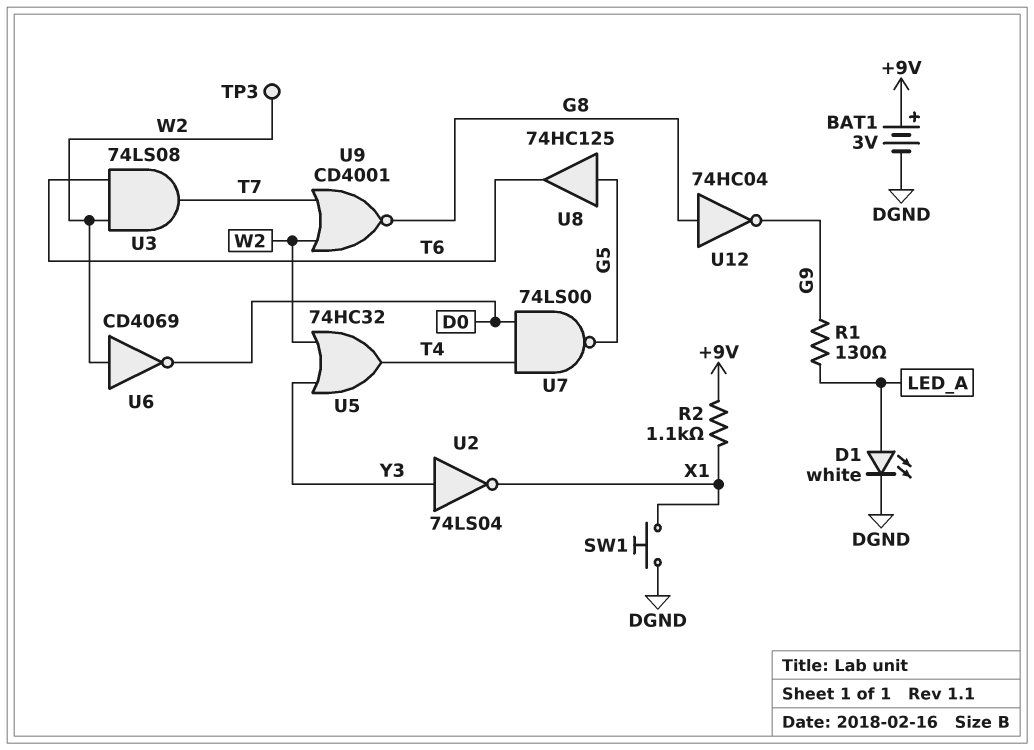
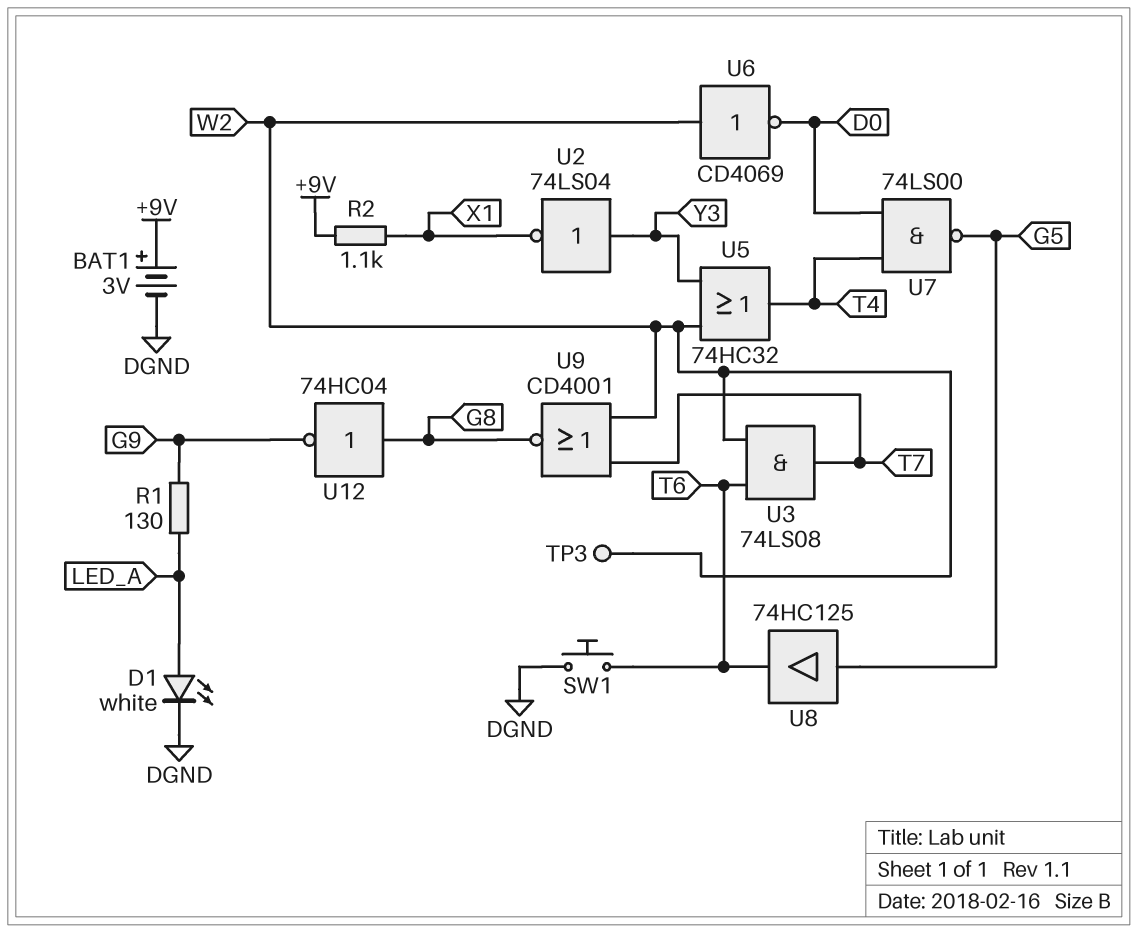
SW1: button (DGND, X1) -> button (DGND, T6)

